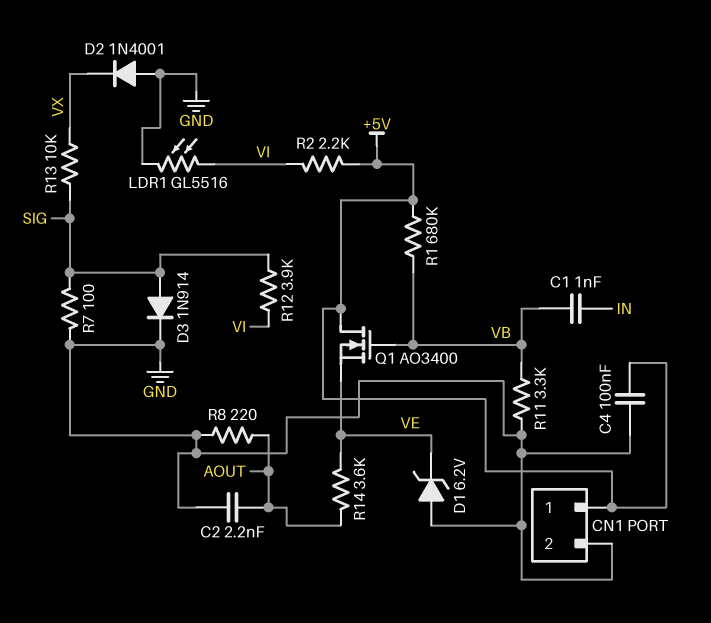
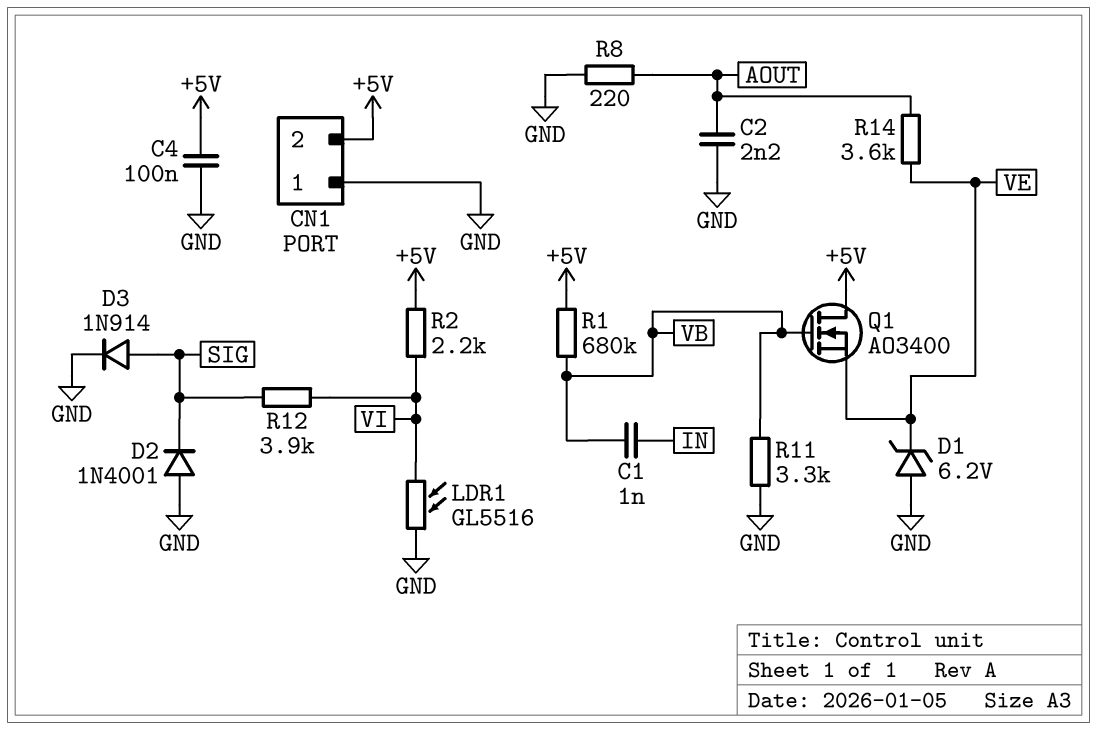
CN1 pin 1: +5V -> GND
CN1 pin 2: GND -> +5V
D2: diode 1N4001 (A GND, K VX) -> diode 1N4001 (A GND, K SIG)
R7: 100 (GND, SIG) -> none
R13: 10k (SIG, VX) -> none

